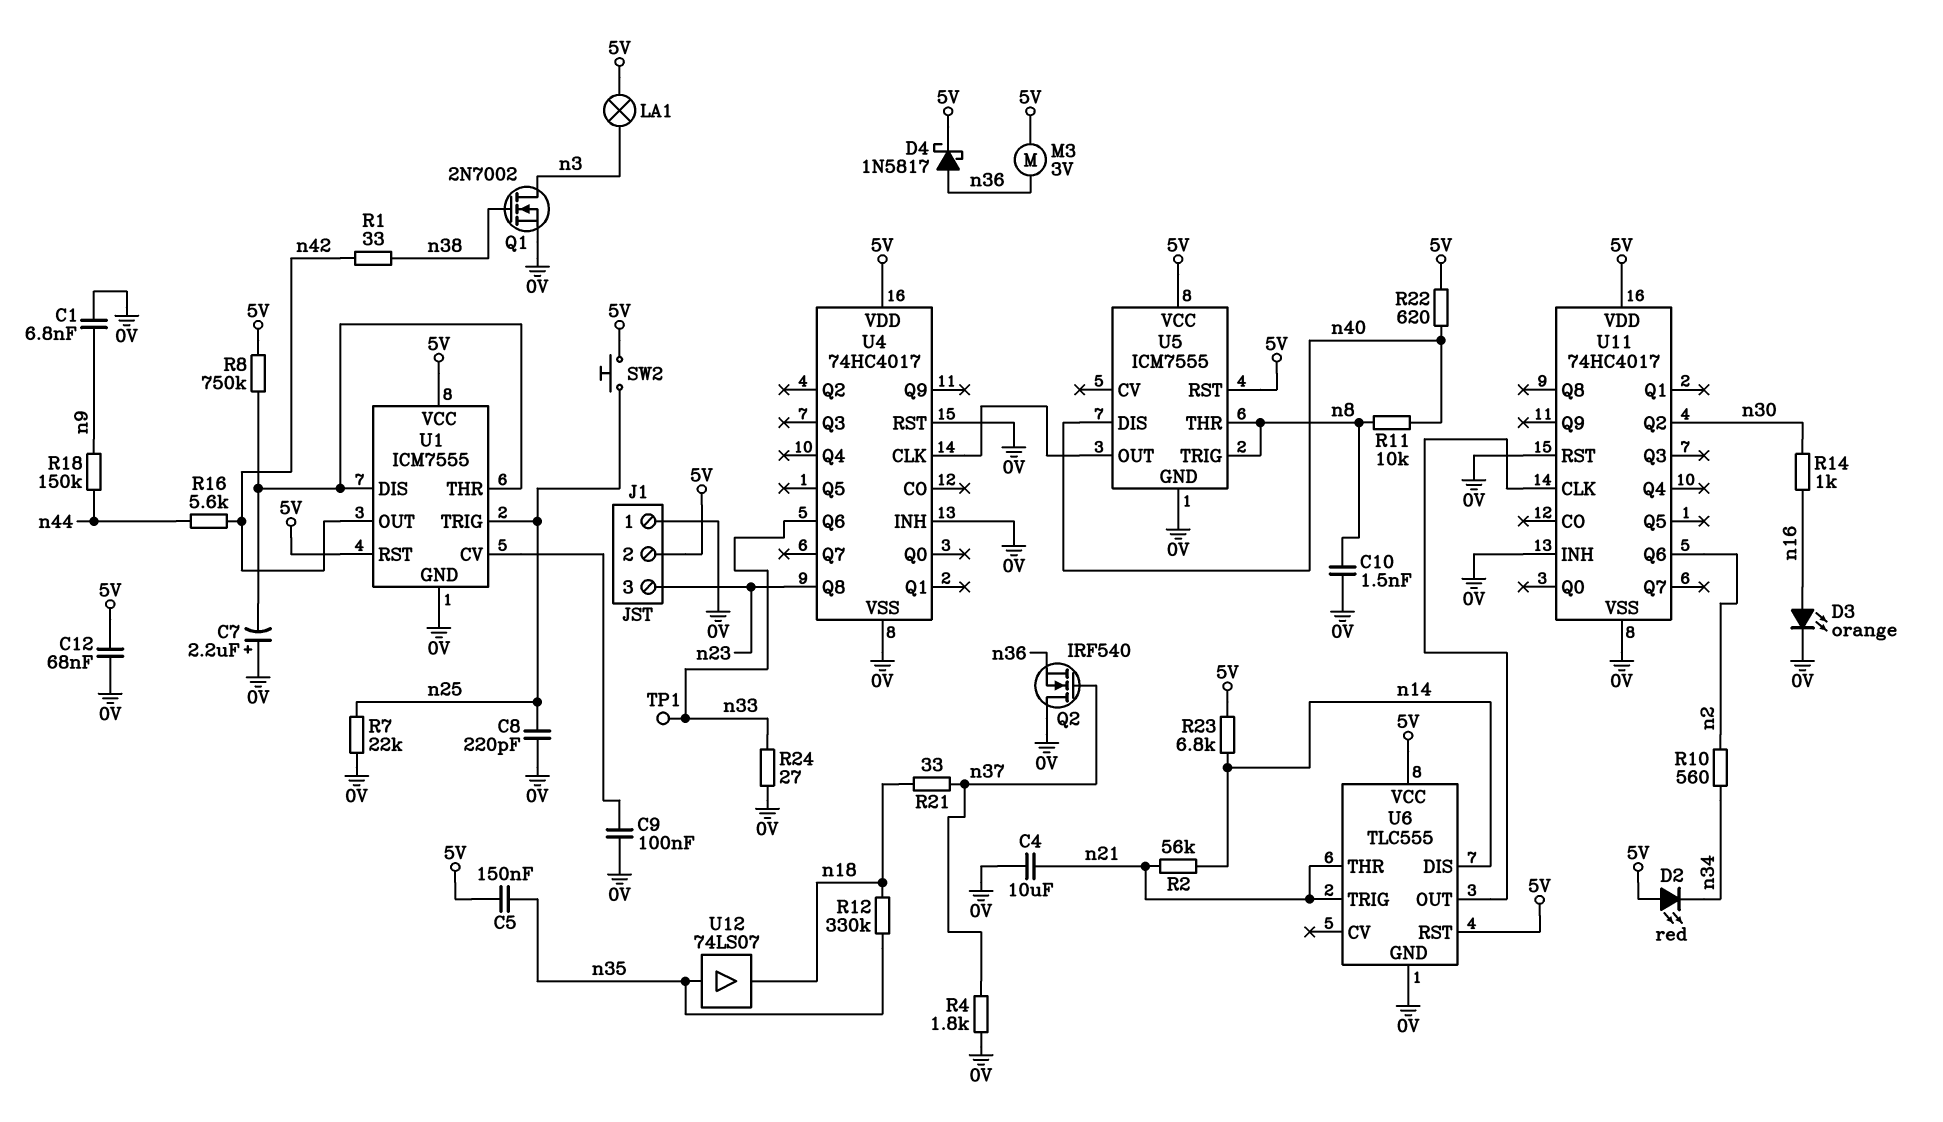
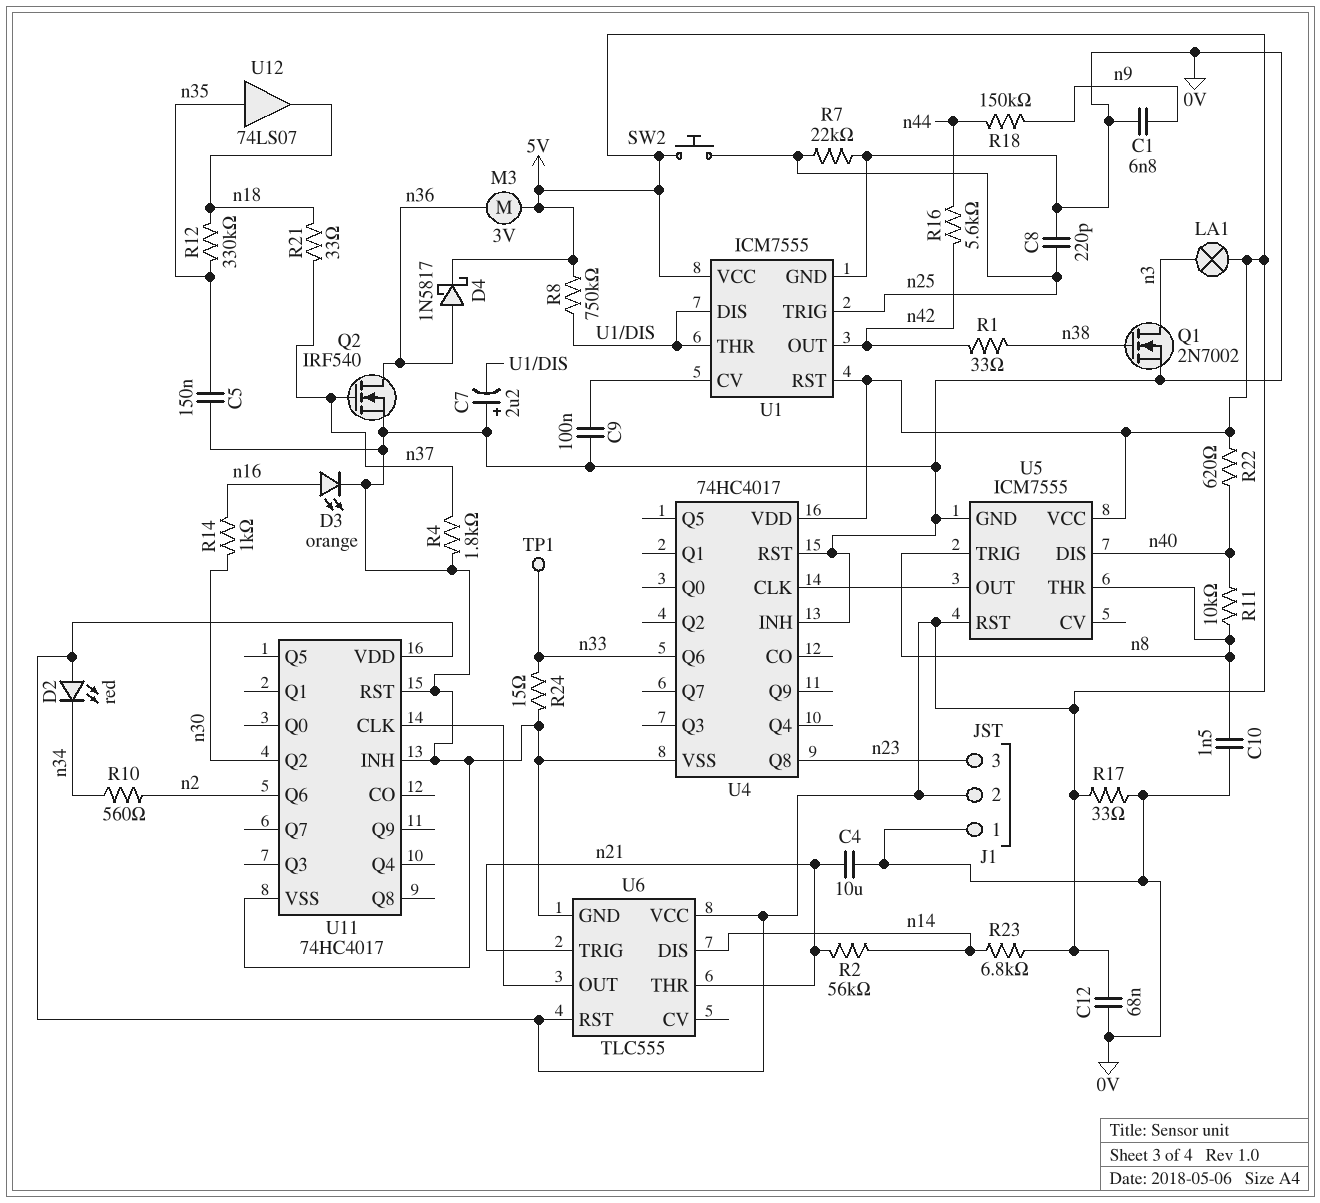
C5: 150nF (5V, n35) -> 150nF (0V, n35)
Q2: NMOS IRF540 (G n37, D 0V, S n36) -> NMOS IRF540 (G n37, D n36, S 0V)
R17: none -> 33 (0V, 5V)
R24: 27 (0V, n33) -> 15 (0V, n33)

